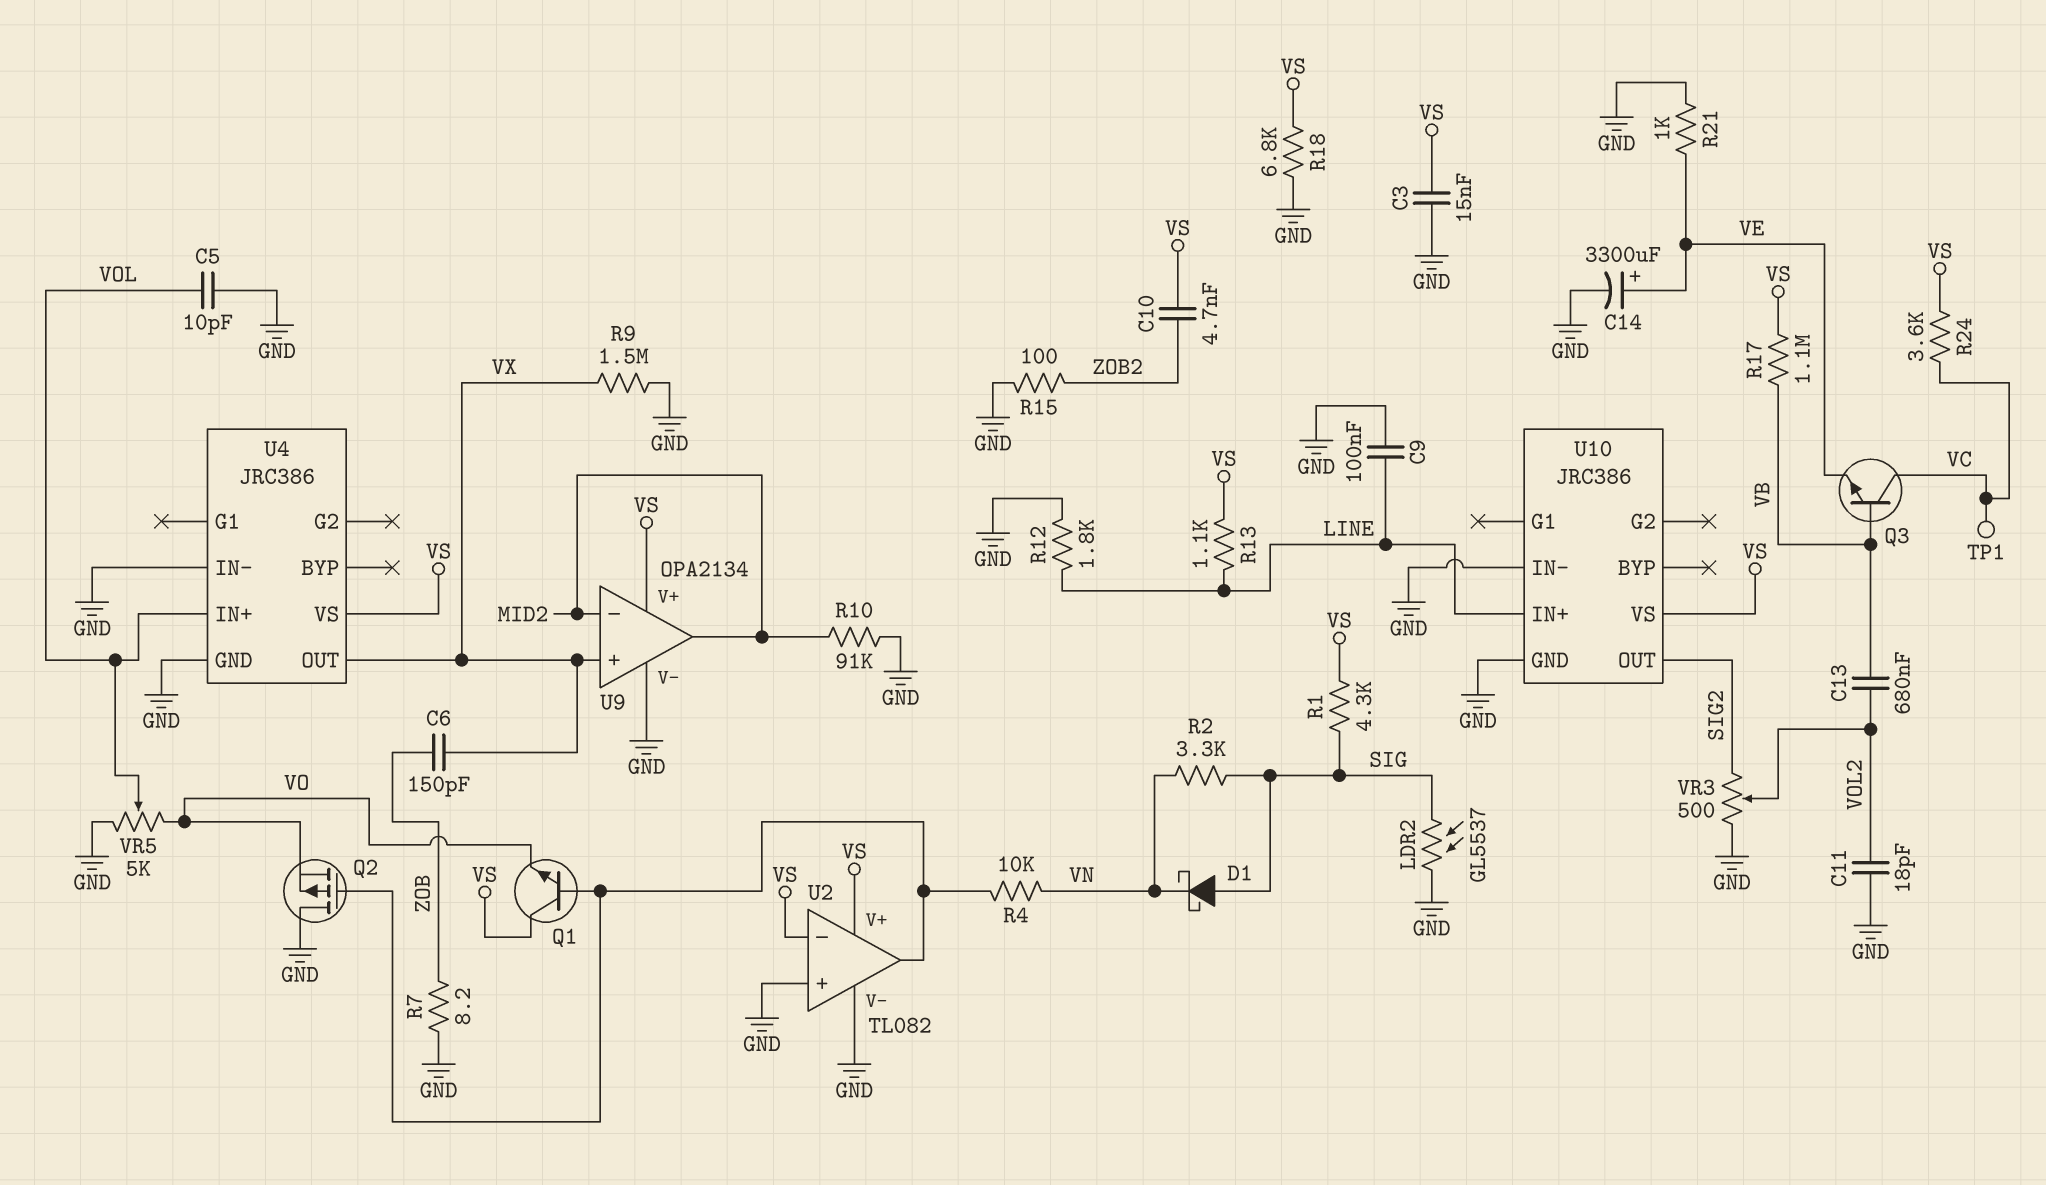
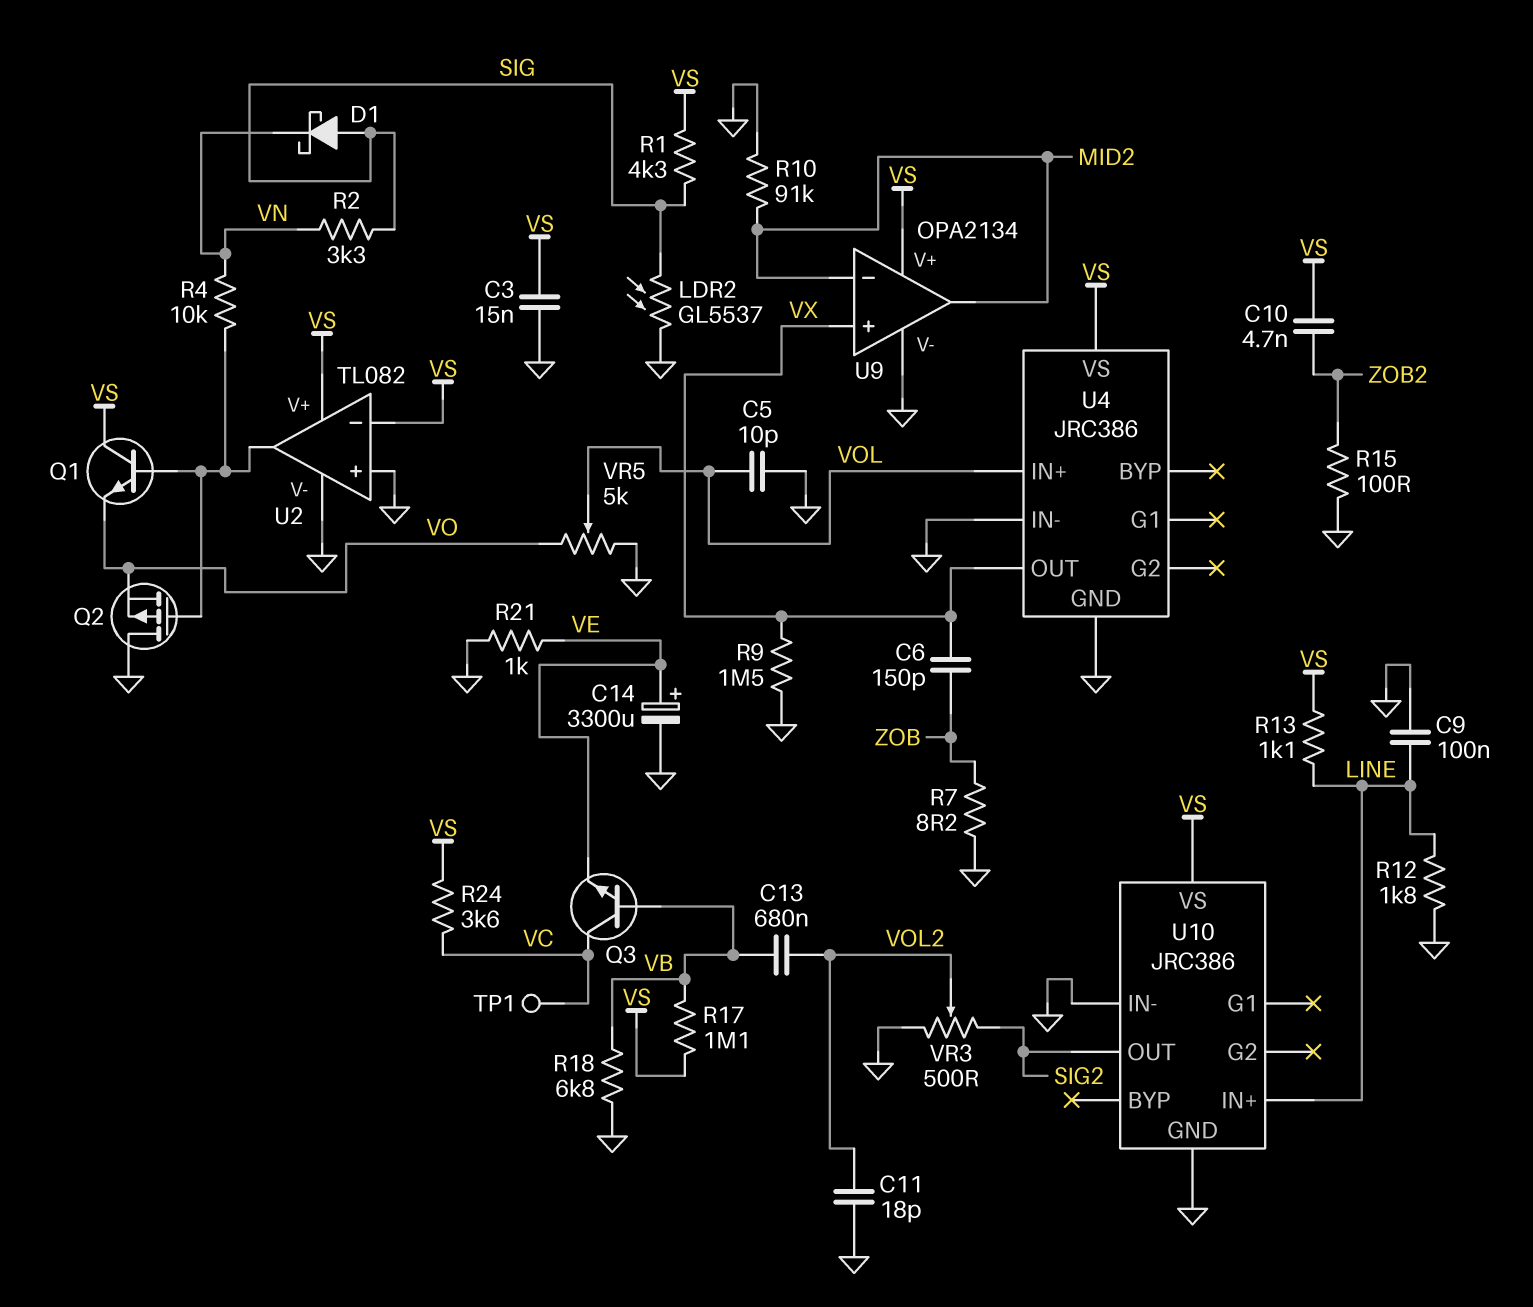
R18: 6.8k (GND, VS) -> 6.8k (GND, VB)

